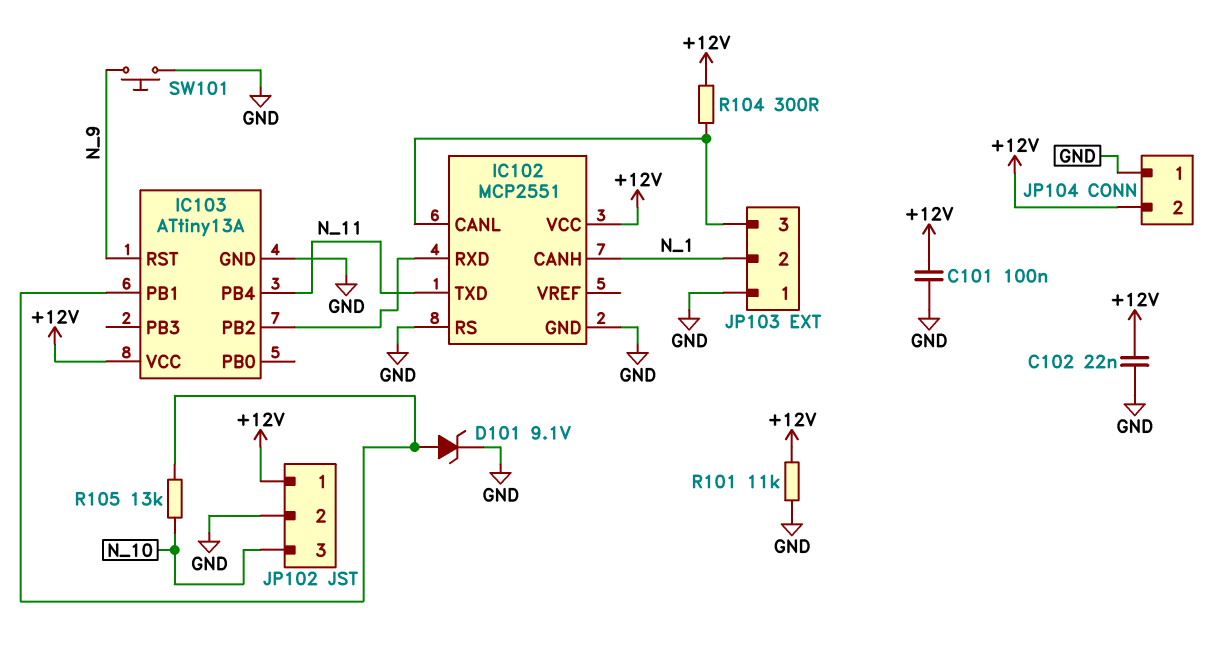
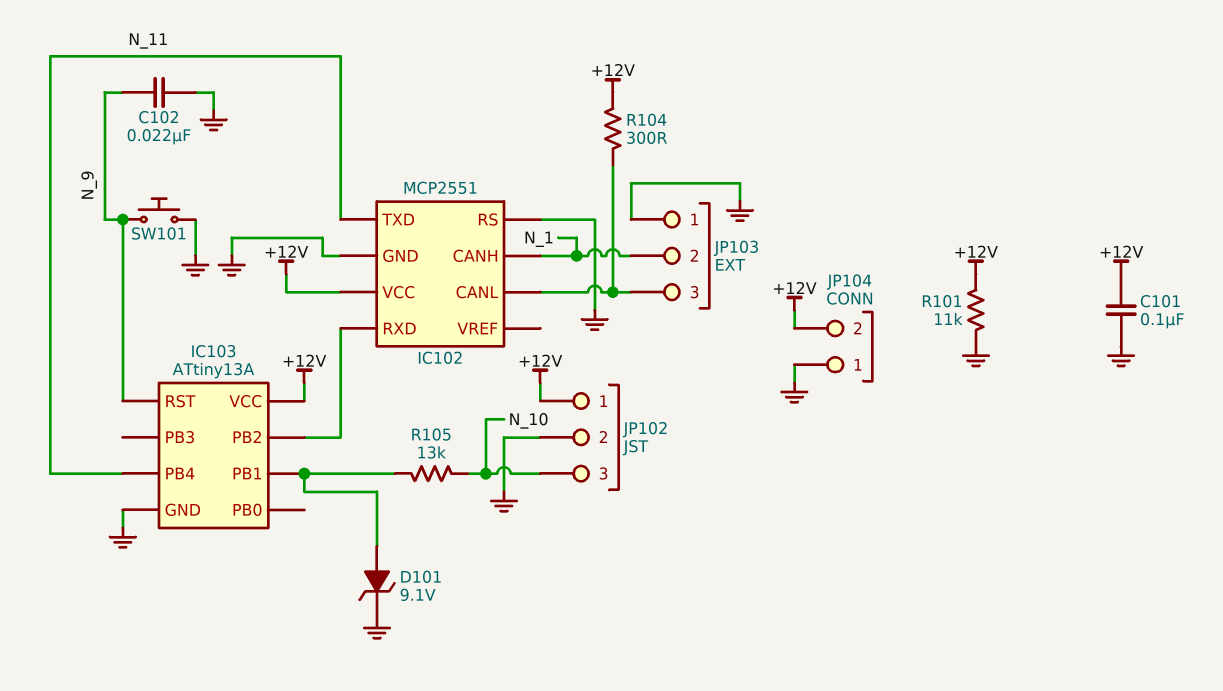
C102: 22nF (+12V, GND) -> 22nF (GND, N_9)

